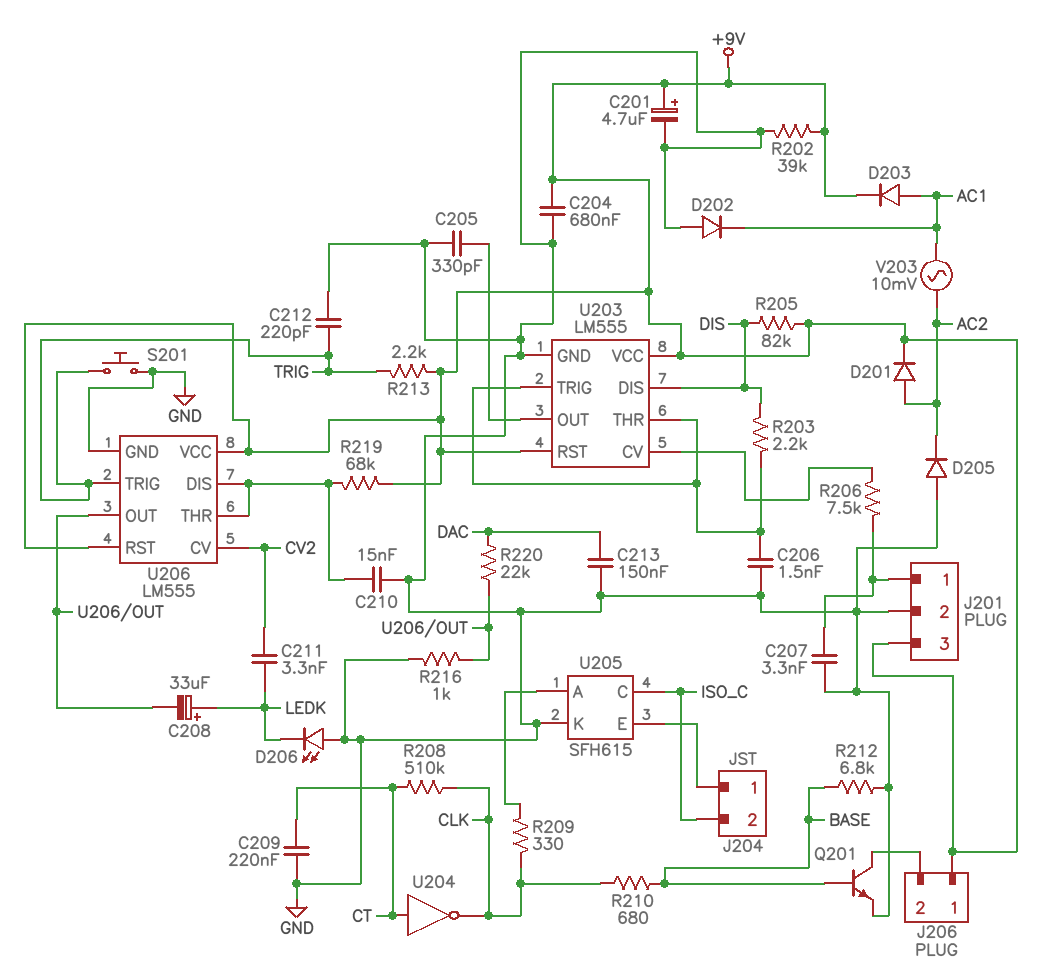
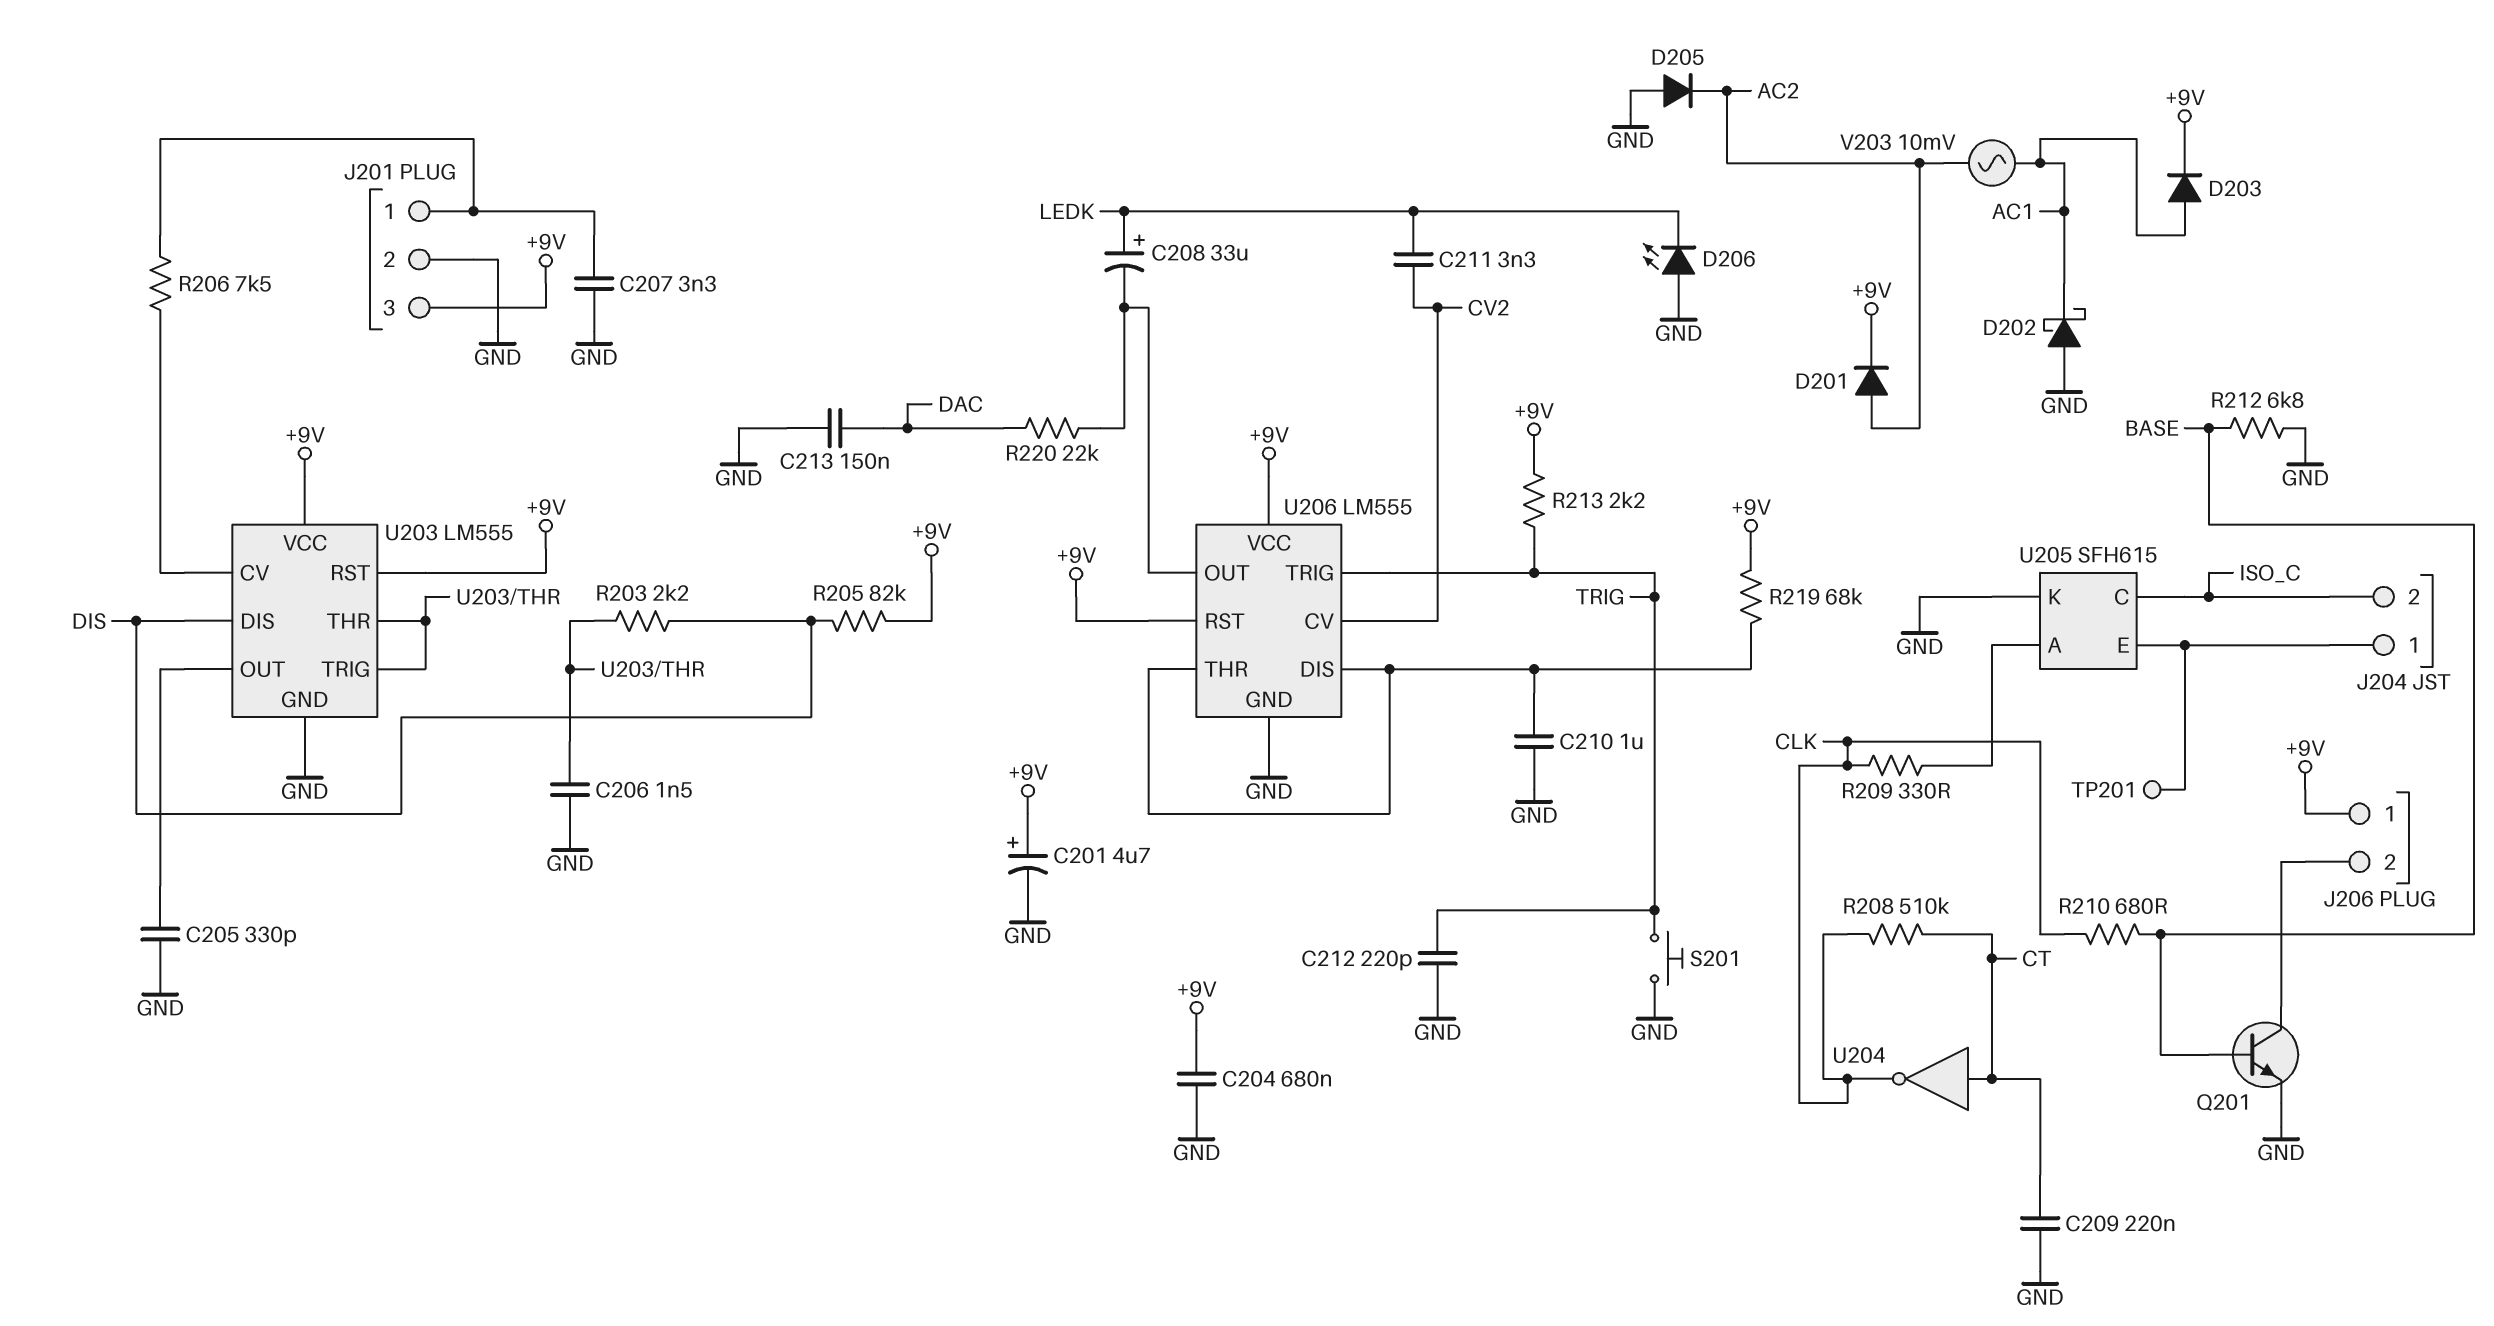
C210: 15nF (GND, U206/DIS) -> 1uF (GND, U206/DIS)
D202: diode (A GND, K AC1) -> schottky (A GND, K AC1)
R202: 39k (+9V, GND) -> none
R216: 1k (GND, U206/OUT) -> none
TP201: none -> test point (J204/1)

